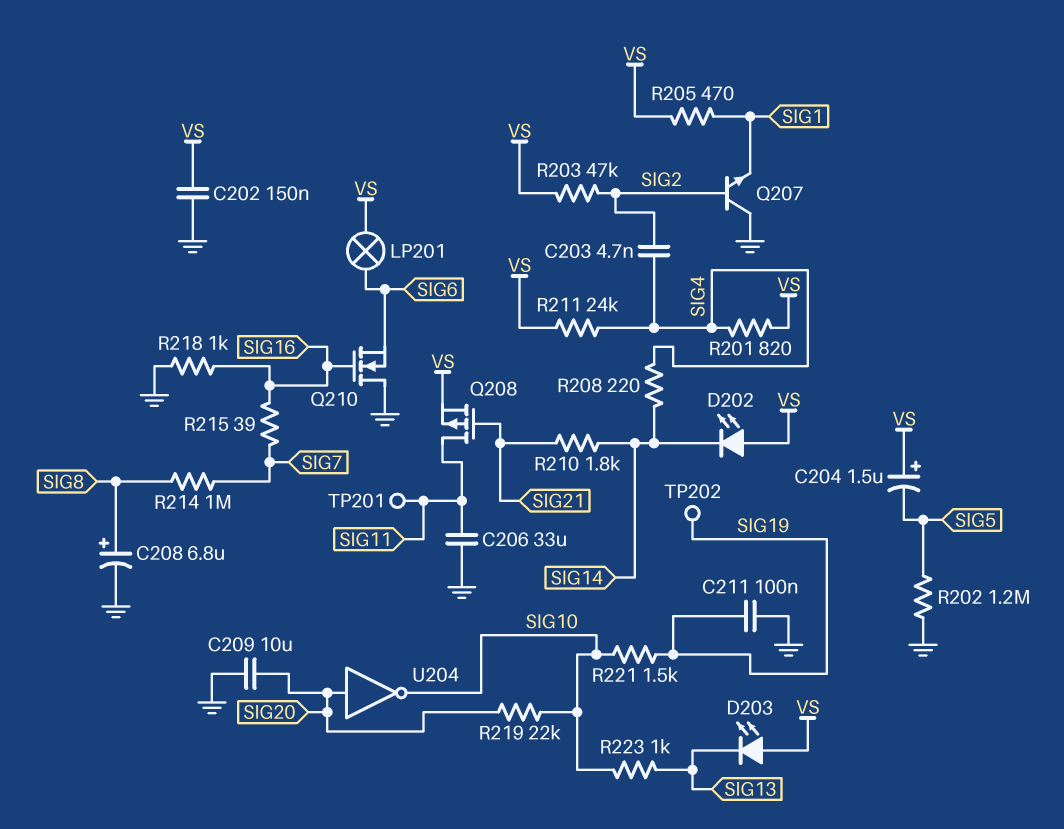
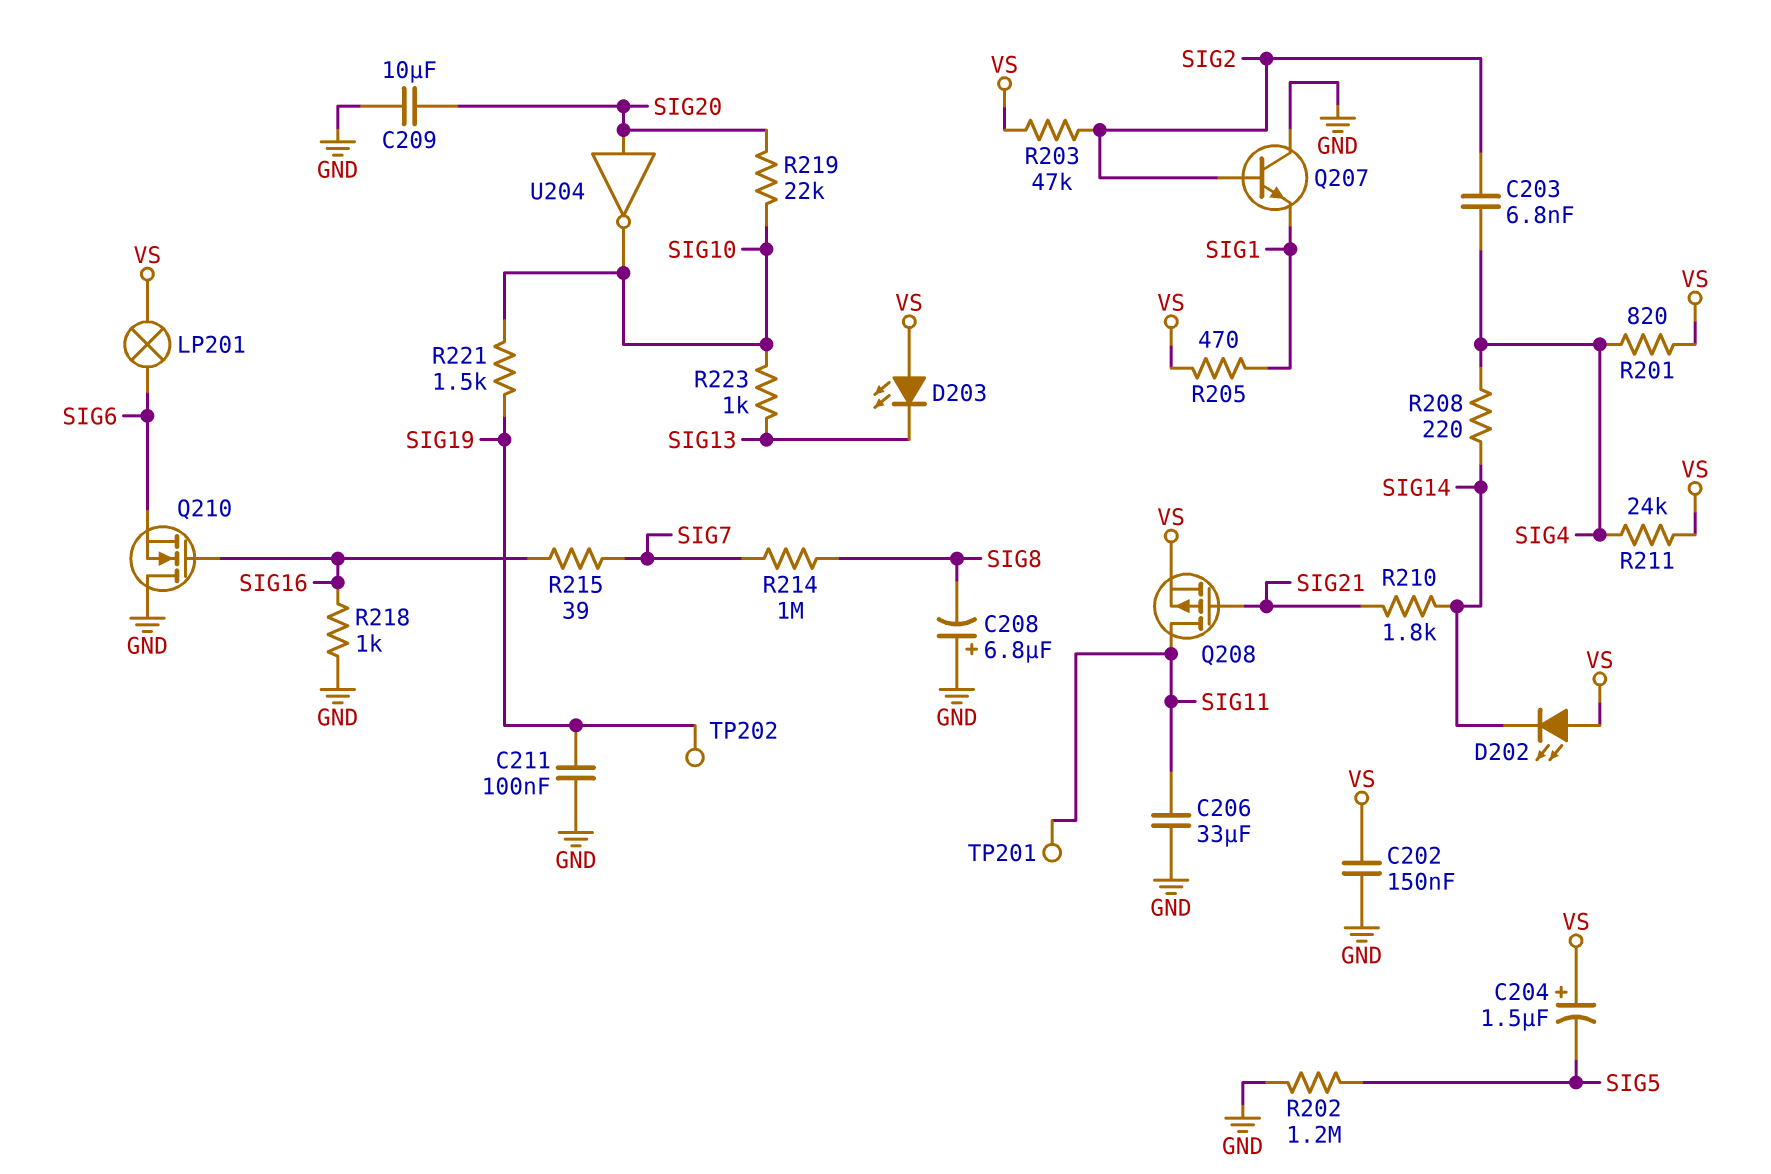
C203: 4.7nF (SIG2, SIG4) -> 6.8nF (SIG2, SIG4)
C208: 6.8uF (plus SIG8, minus GND) -> 6.8uF (plus GND, minus SIG8)

